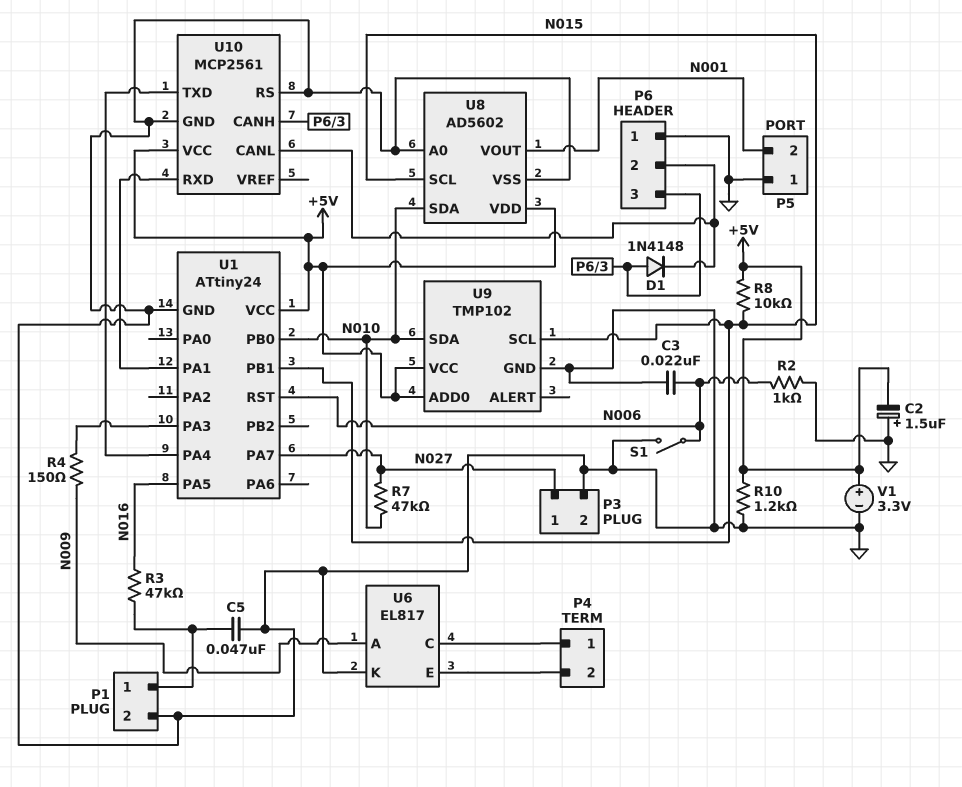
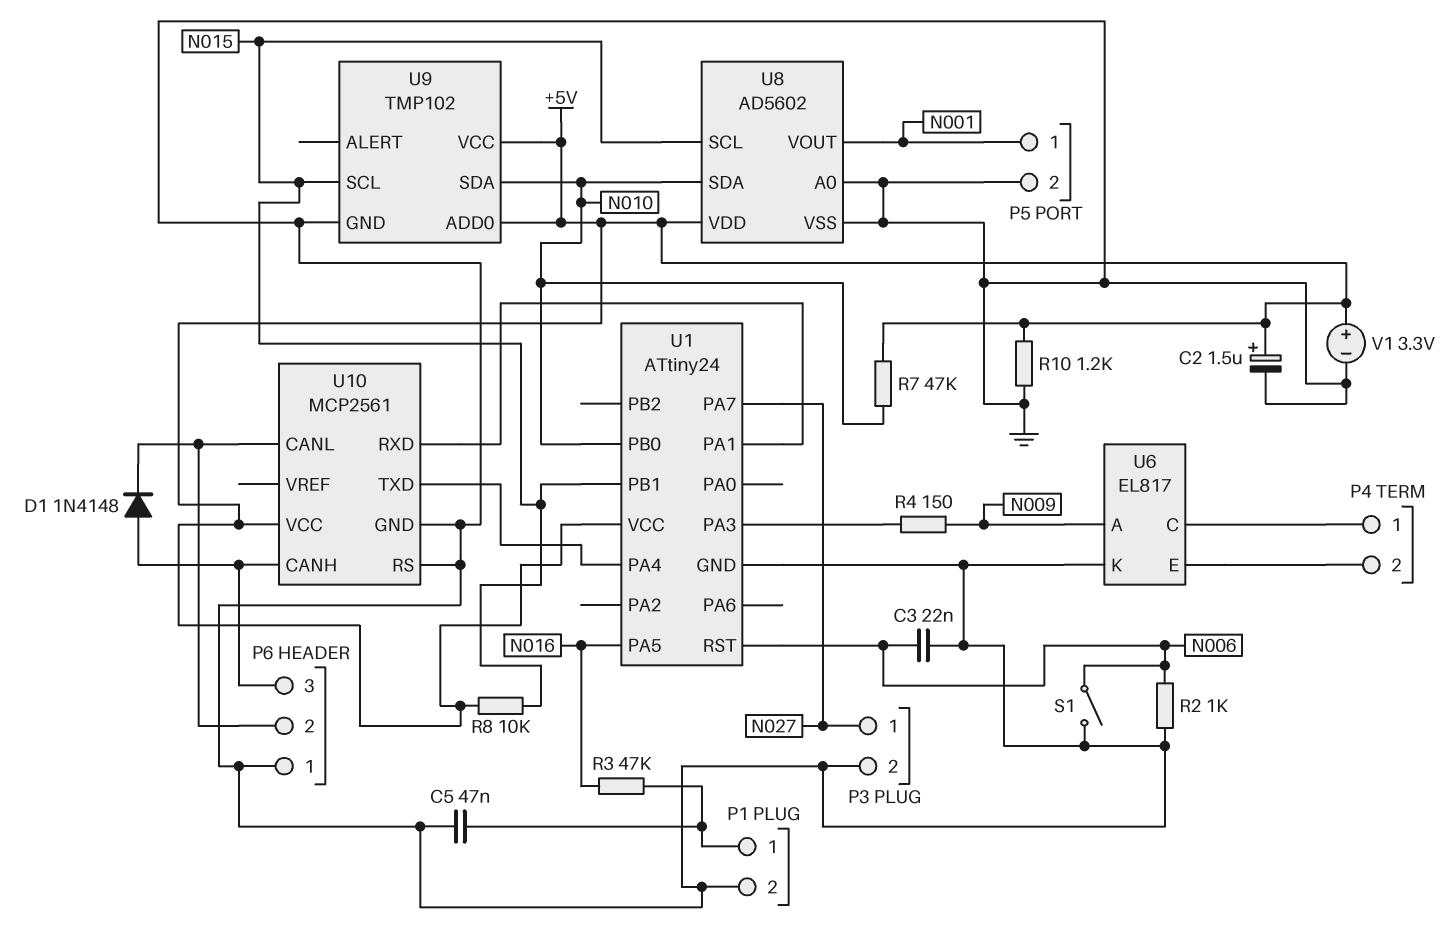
C2: 1.5uF (plus GND, minus +5V) -> 1.5uF (plus +5V, minus GND)
P5 pin 1: GND -> N001
P5 pin 2: N001 -> GND
R7: 47k (N010, N027) -> 47k (+5V, N010)

